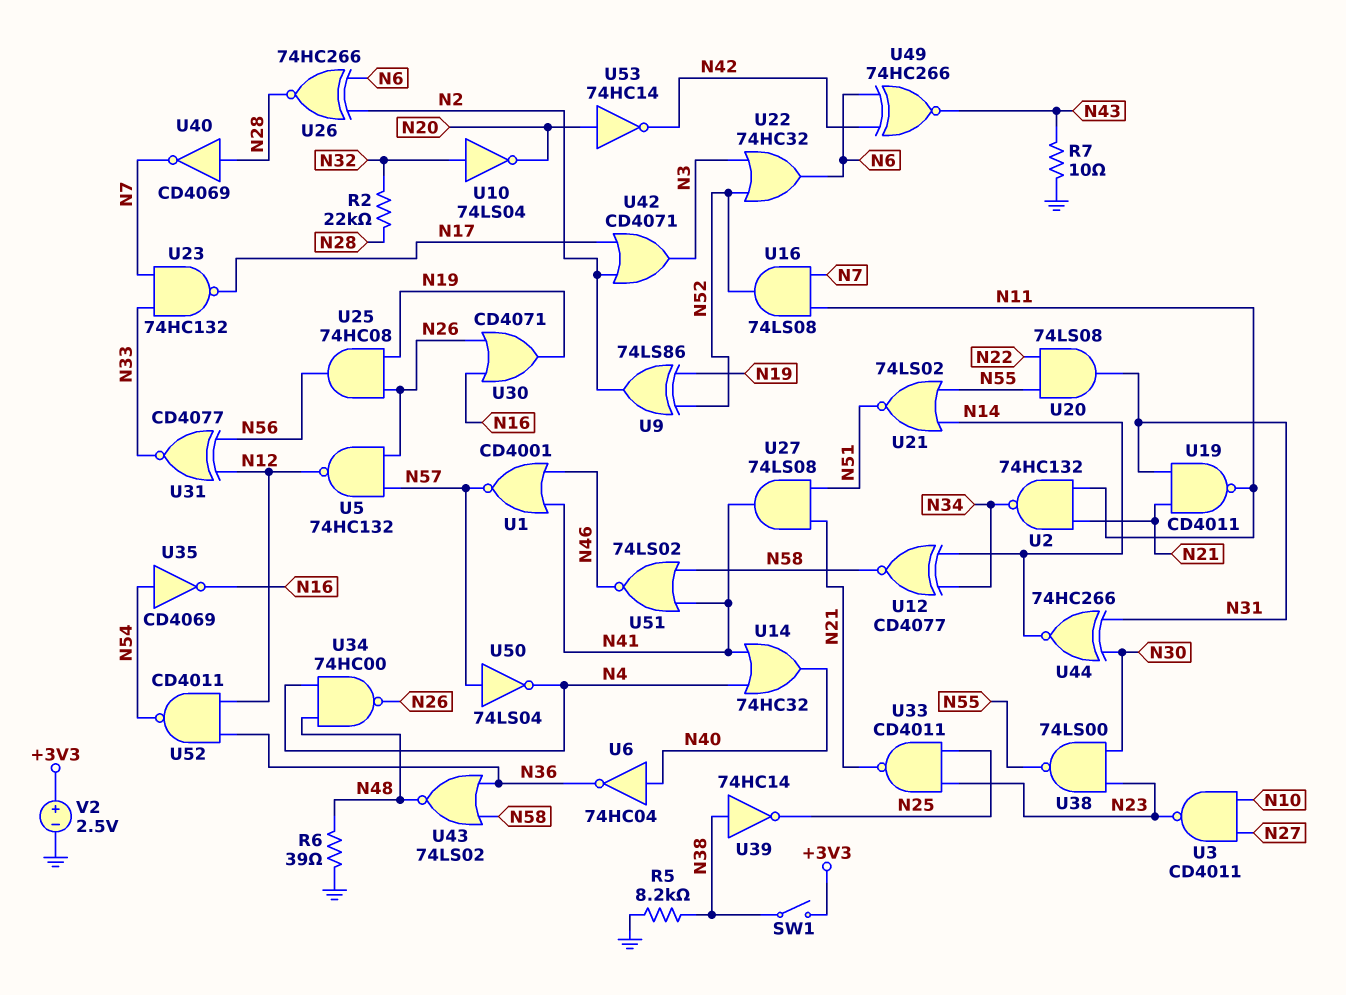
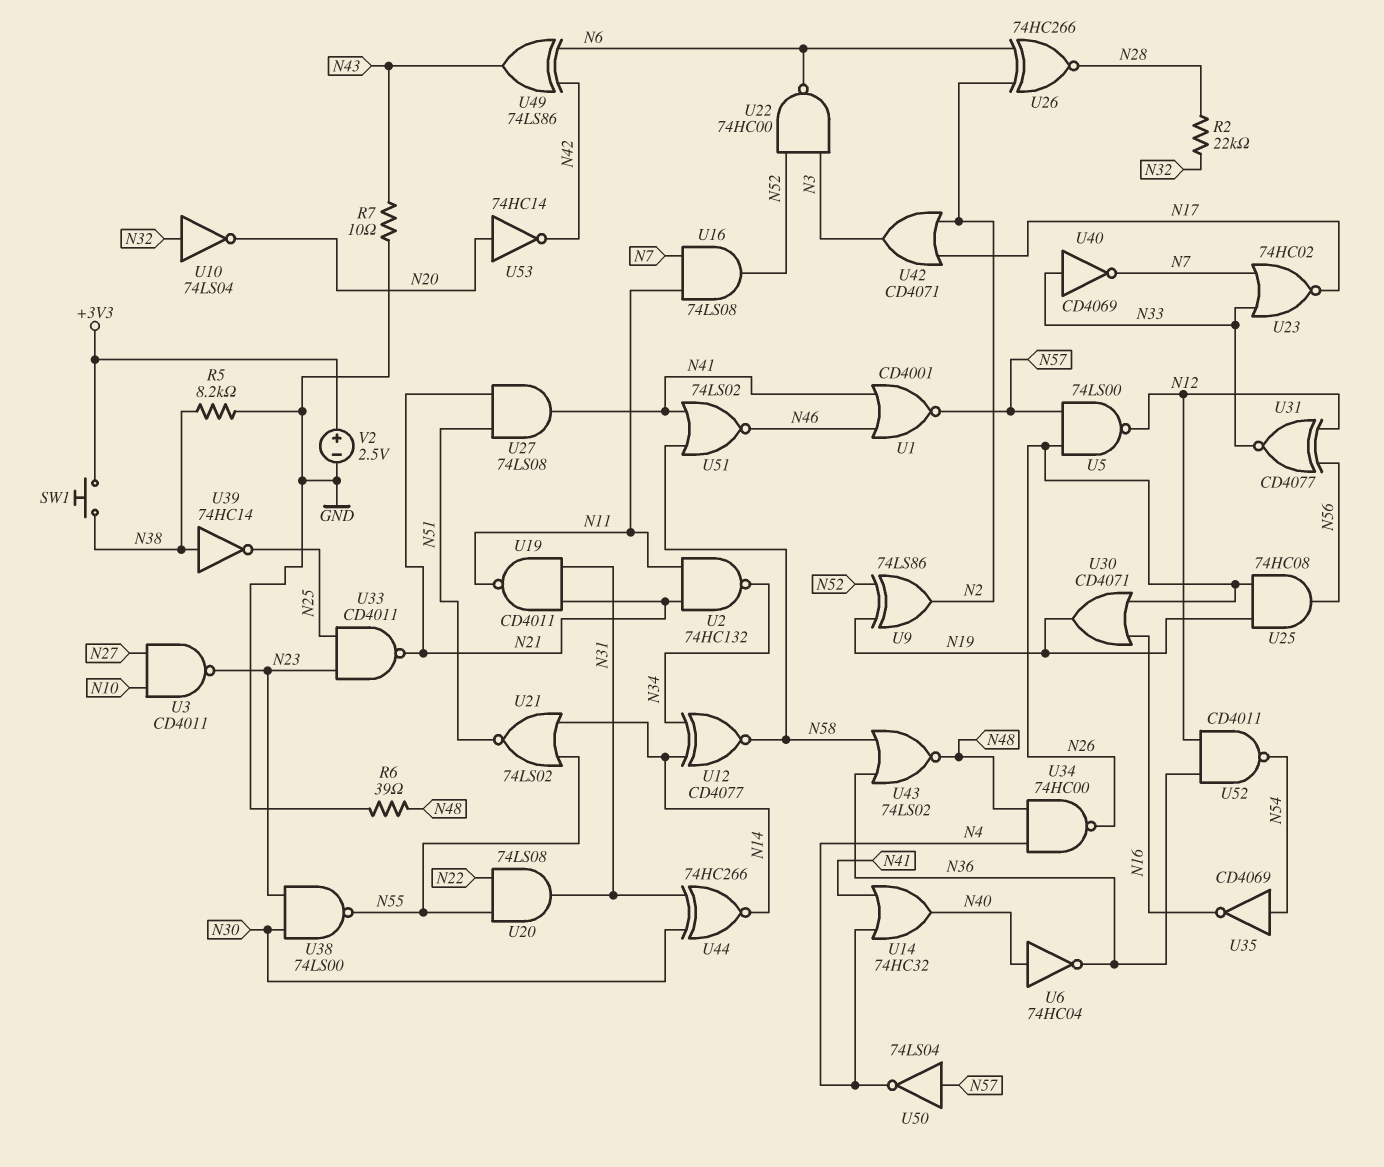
SW1: switch (+3V3, N38) -> button (+3V3, N38)
U5: NAND 74HC132 (in N26, in N57, out N12) -> NAND 74LS00 (in N26, in N57, out N12)
U22: OR 74HC32 (in N3, in N52, out N6) -> NAND 74HC00 (in N3, in N52, out N6)
U23: NAND 74HC132 (in N7, in N33, out N17) -> NOR 74HC02 (in N7, in N33, out N17)
U40: NOT CD4069 (in N28, out N7) -> NOT CD4069 (in N33, out N7)
U49: XNOR 74HC266 (in N6, in N42, out N43) -> XOR 74LS86 (in N6, in N42, out N43)

